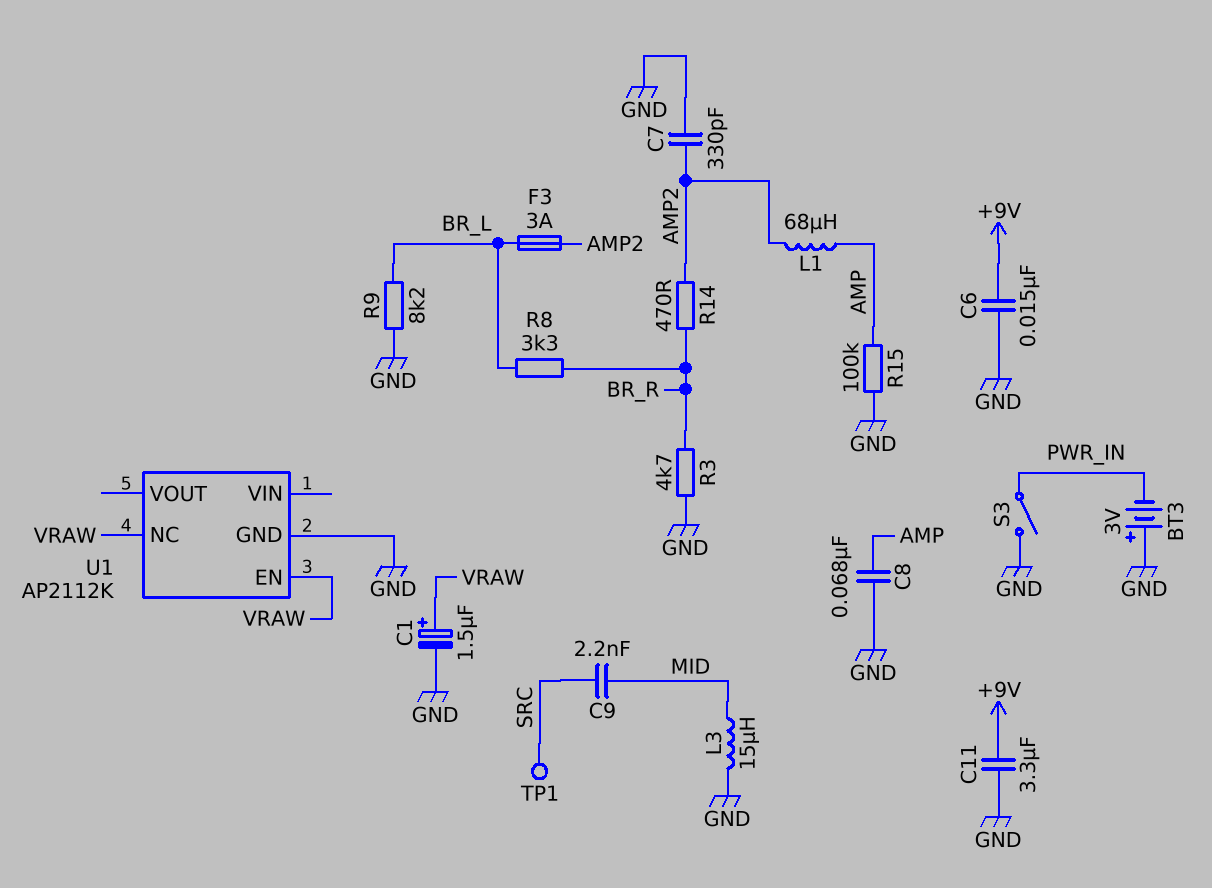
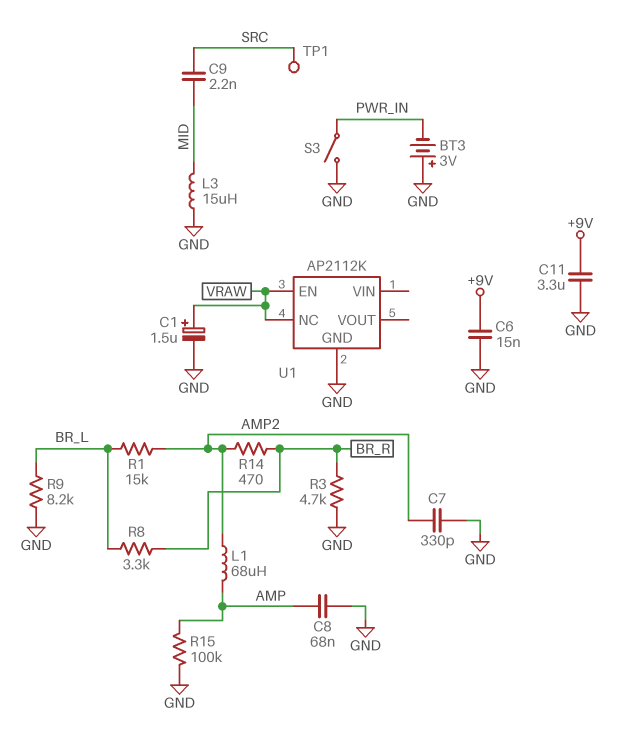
F3: 3A (AMP2, BR_L) -> none
R1: none -> 15k (AMP2, BR_L)

